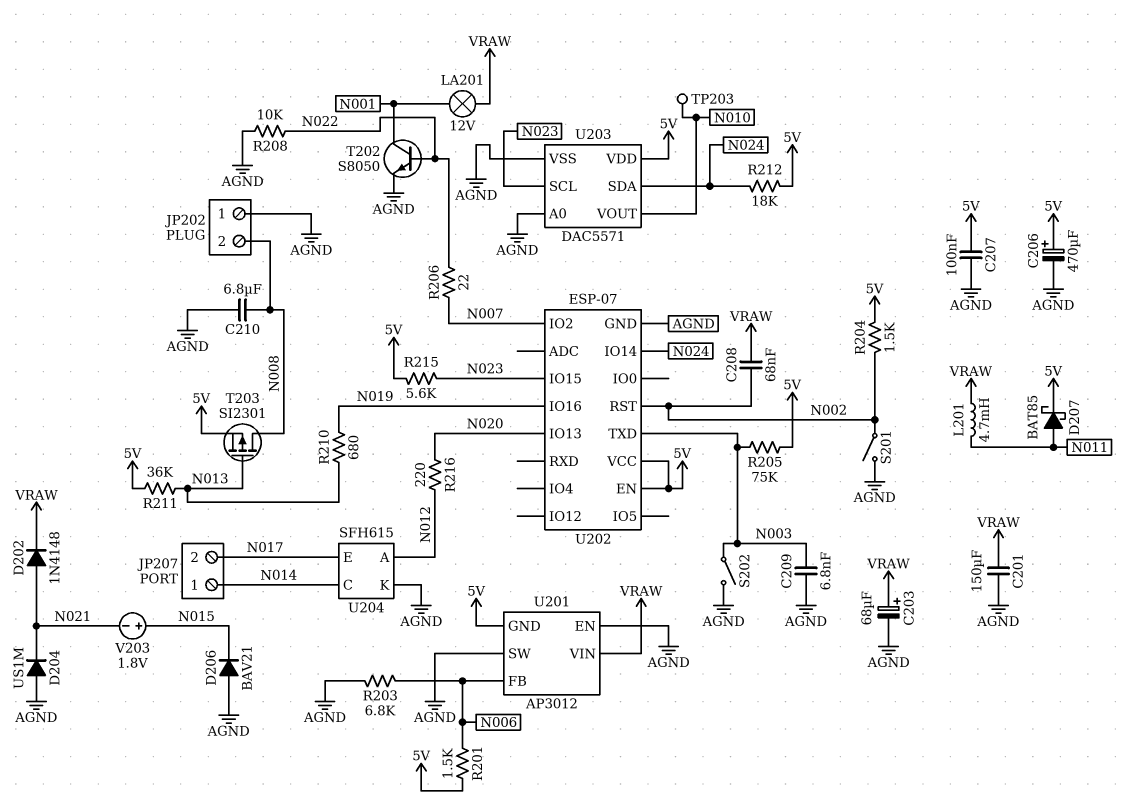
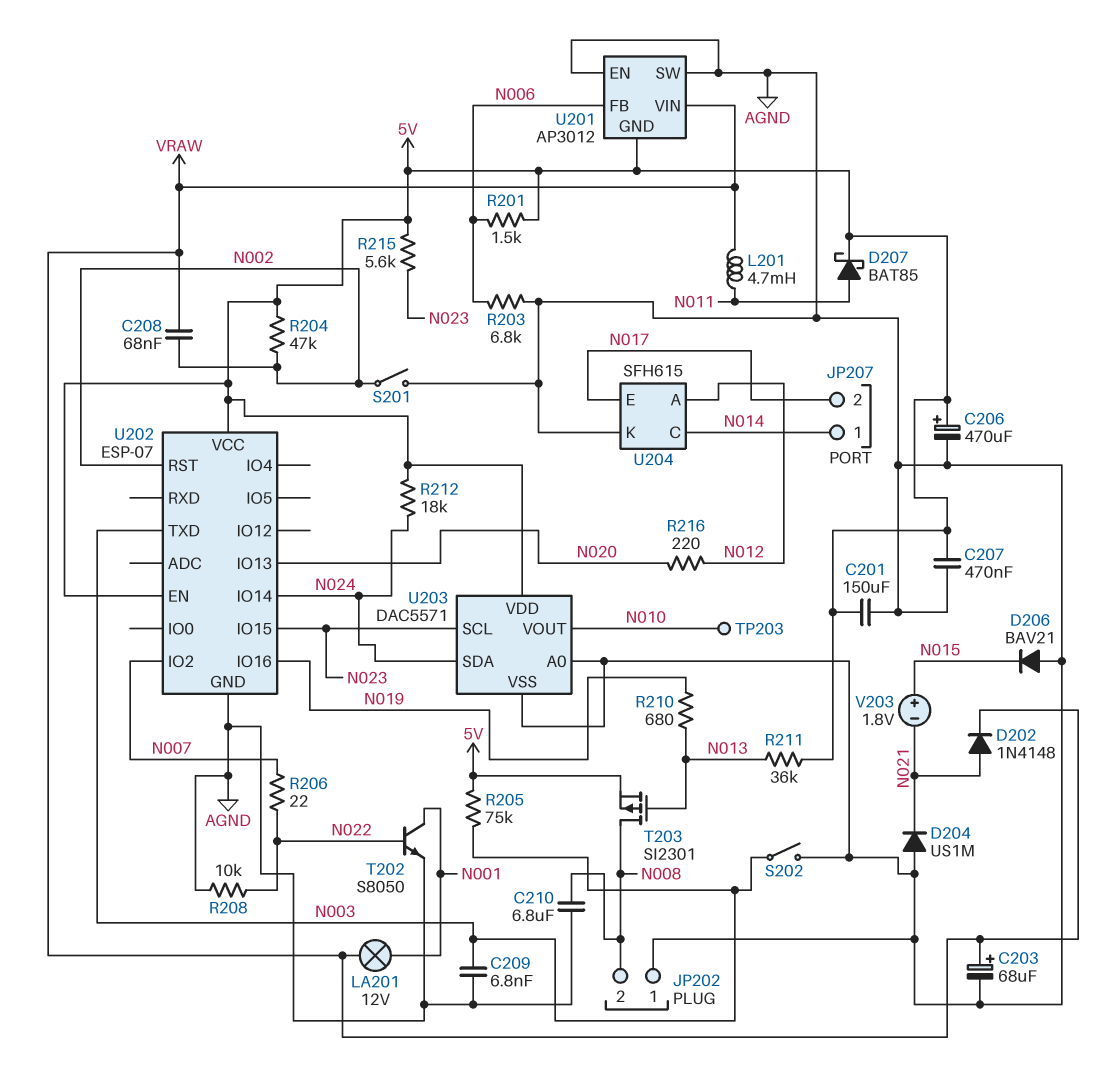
C201: 150uF (AGND, VRAW) -> 150uF (5V, AGND)
C207: 100nF (5V, AGND) -> 470nF (5V, AGND)
R204: 1.5k (5V, N002) -> 47k (5V, N002)

